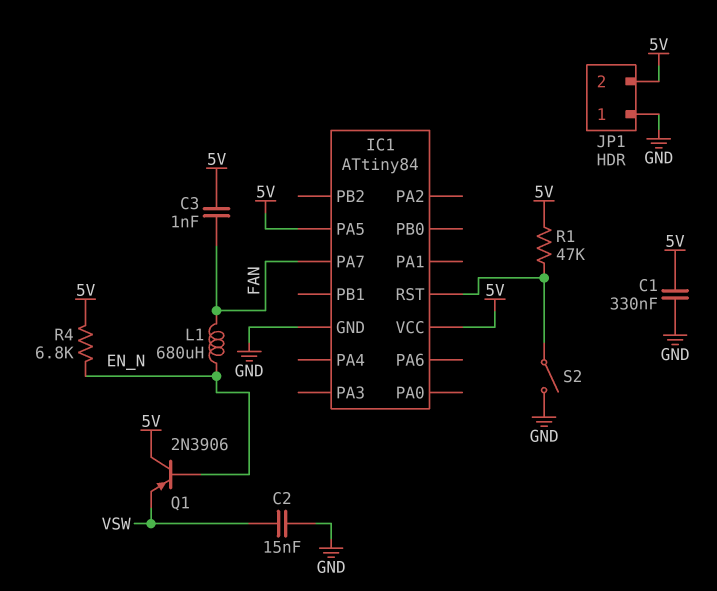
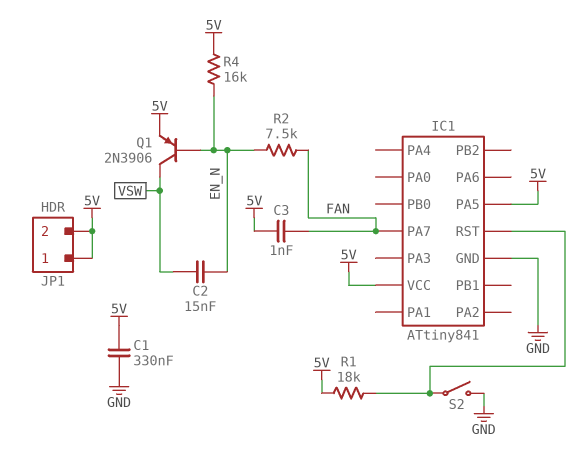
C2: 15nF (GND, VSW) -> 15nF (EN_N, VSW)
IC1: ATtiny84 -> ATtiny841
JP1 pin 1: GND -> 5V
L1: 680uH (EN_N, FAN) -> none
Q1: PNP 2N3906 (B EN_N, C 5V, E VSW) -> PNP 2N3906 (B EN_N, C VSW, E 5V)
R1: 47k (5V, IC1/RST) -> 18k (5V, IC1/RST)
R2: none -> 7.5k (EN_N, FAN)
R4: 6.8k (5V, EN_N) -> 16k (5V, EN_N)

